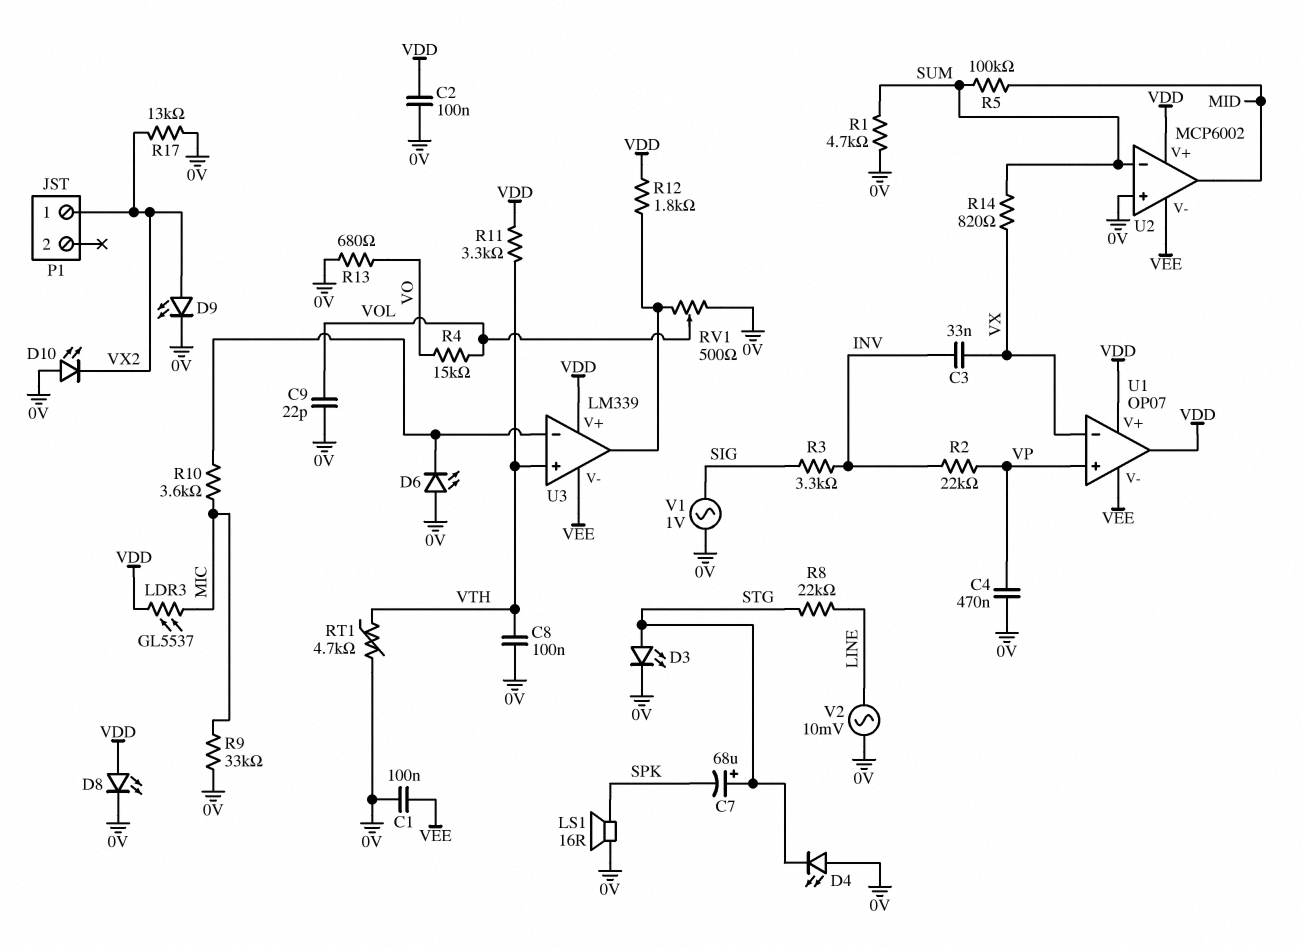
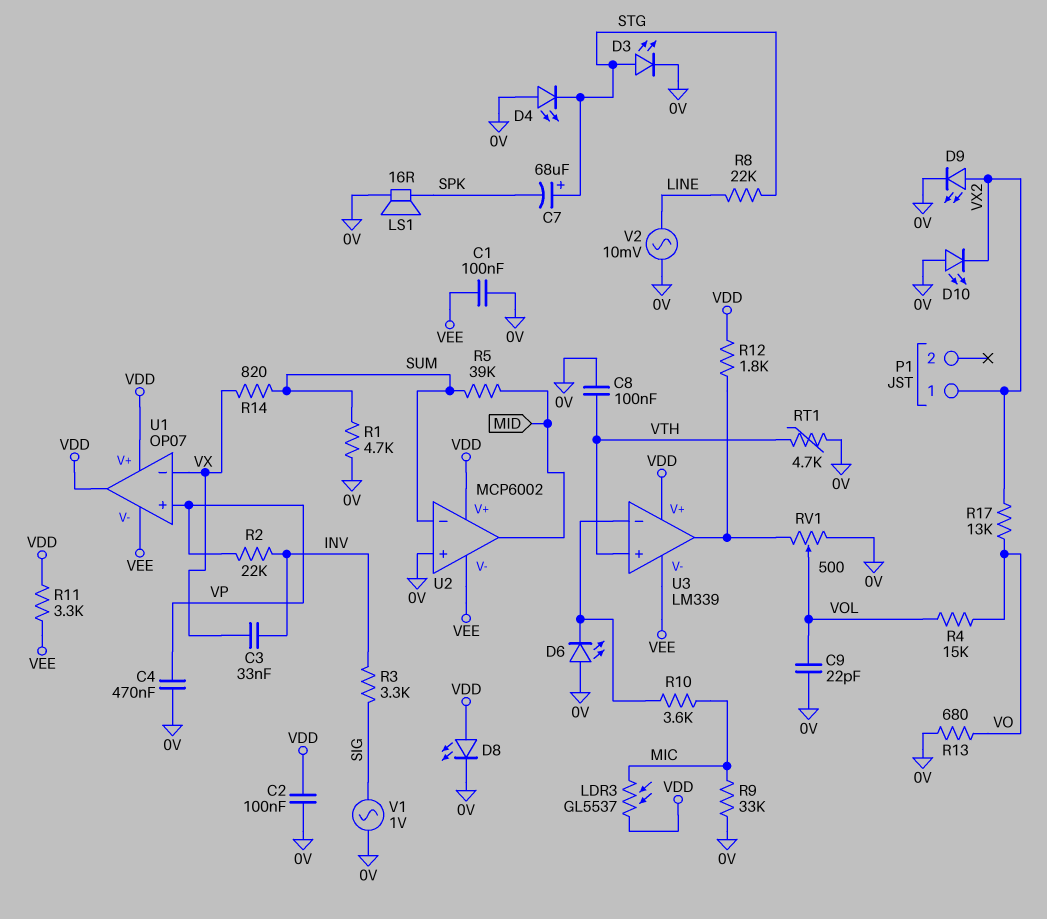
R5: 100k (MID, SUM) -> 39k (MID, SUM)
R11: 3.3k (VDD, VTH) -> 3.3k (VDD, VEE)
R17: 13k (0V, VX2) -> 13k (VO, VX2)

